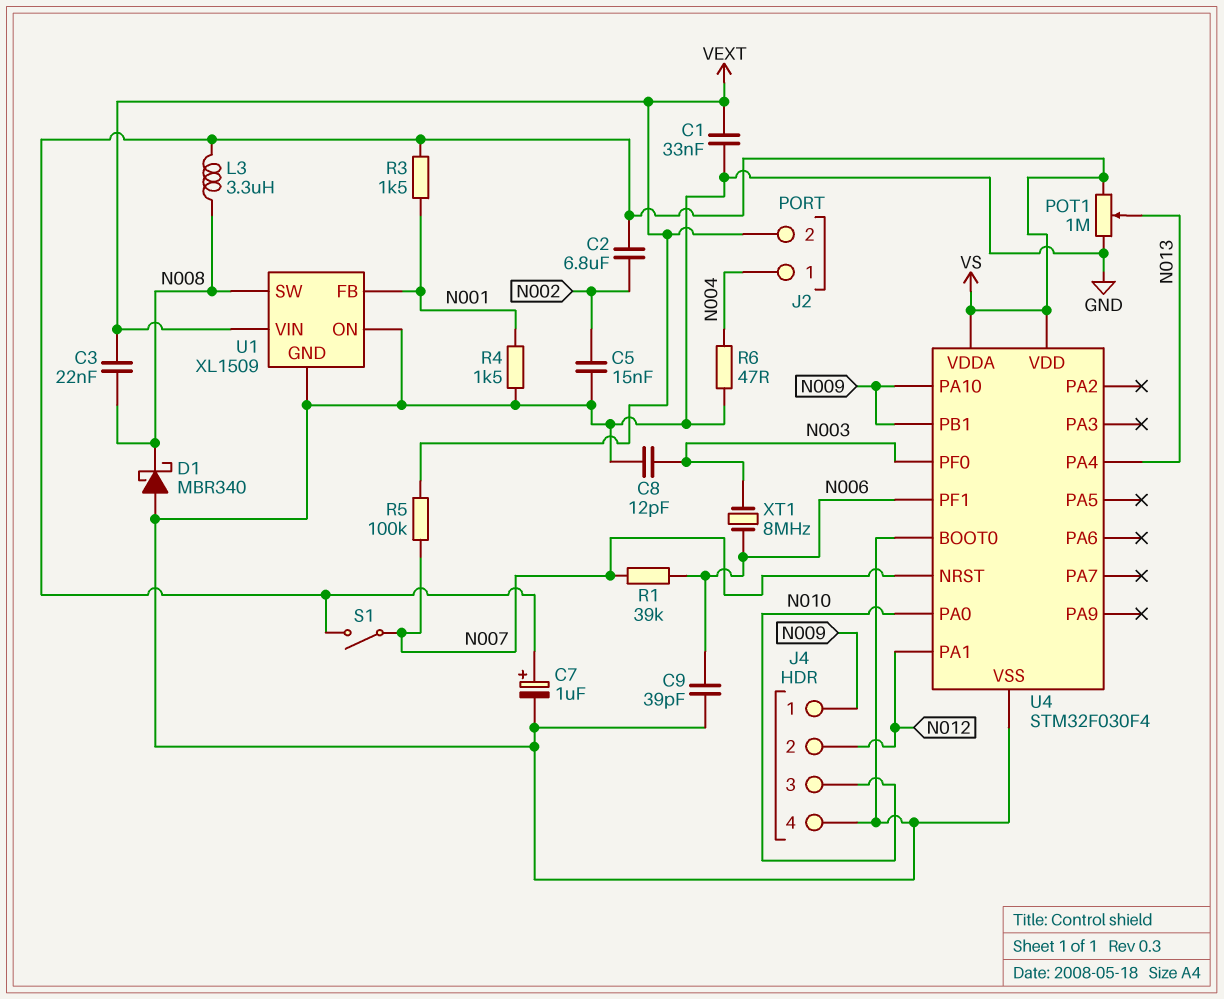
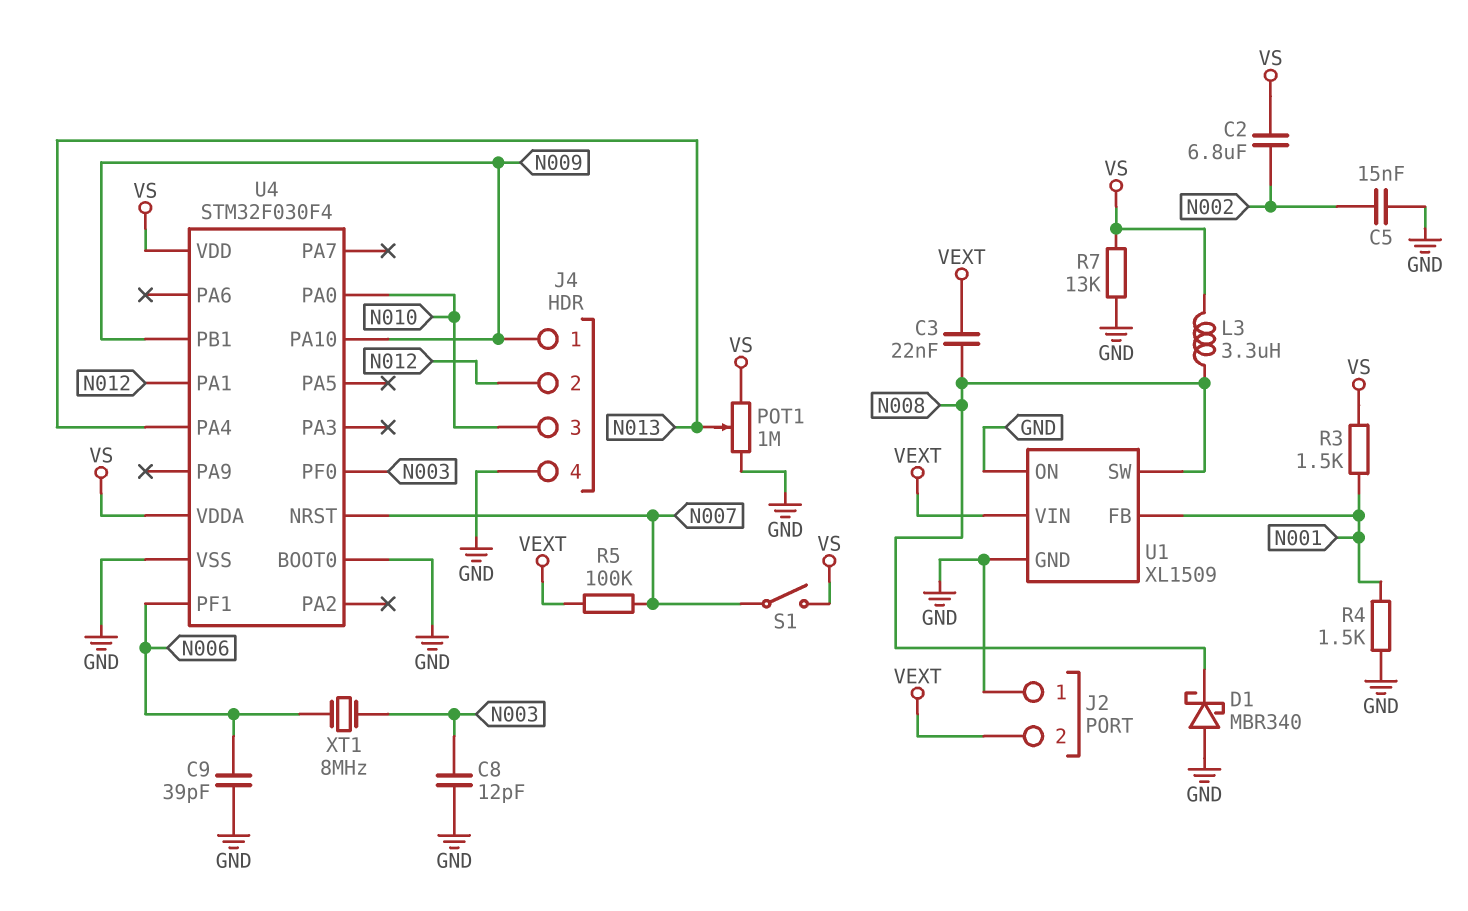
C1: 33nF (GND, VEXT) -> none
C7: 1uF (plus VS, minus GND) -> none
J2 pin 1: N004 -> GND
R1: 39k (N006, N007) -> none
R6: 47 (GND, N004) -> none
R7: none -> 13k (GND, VS)

